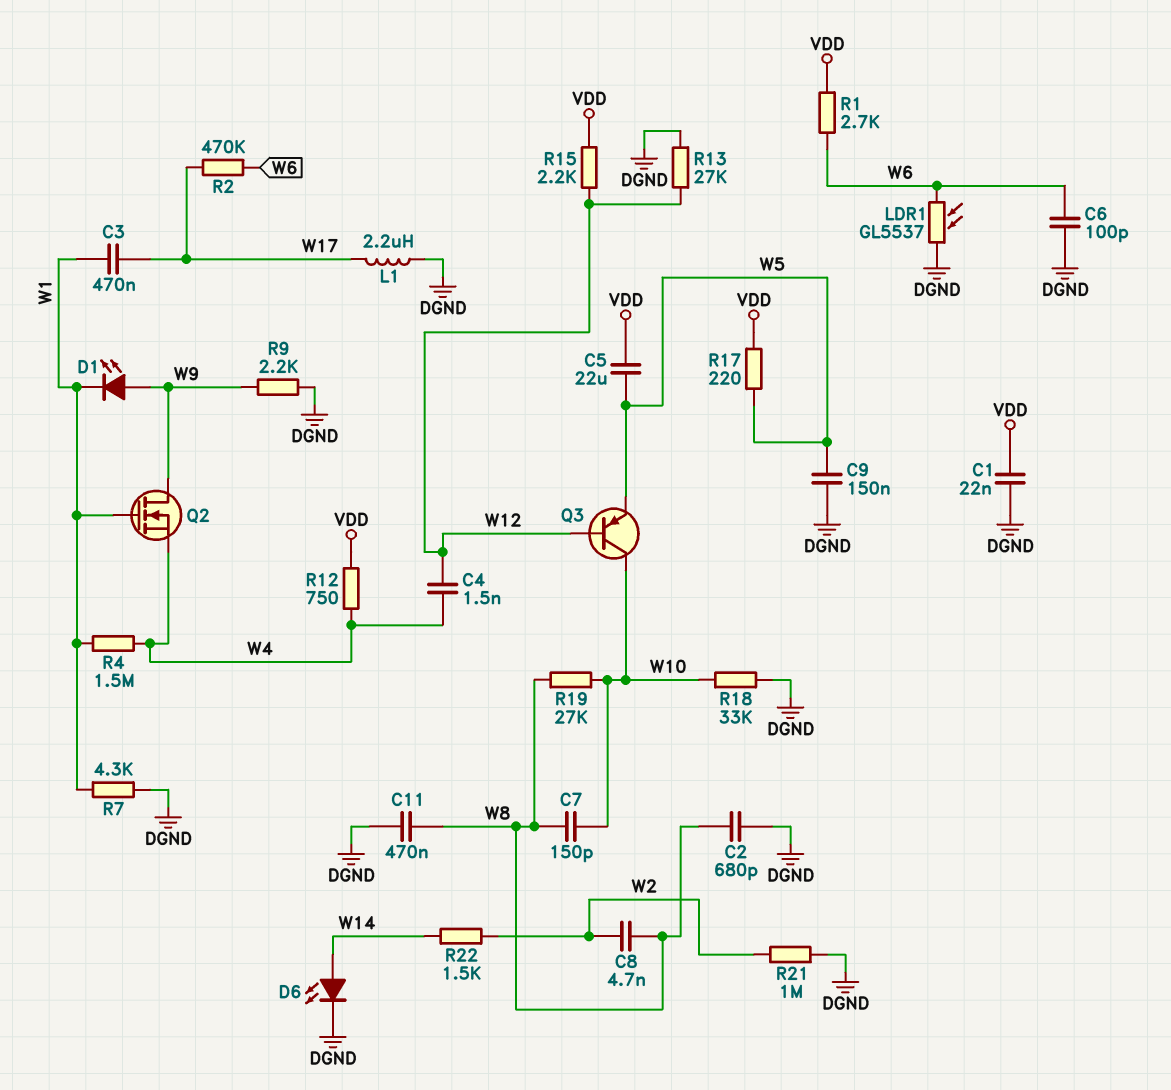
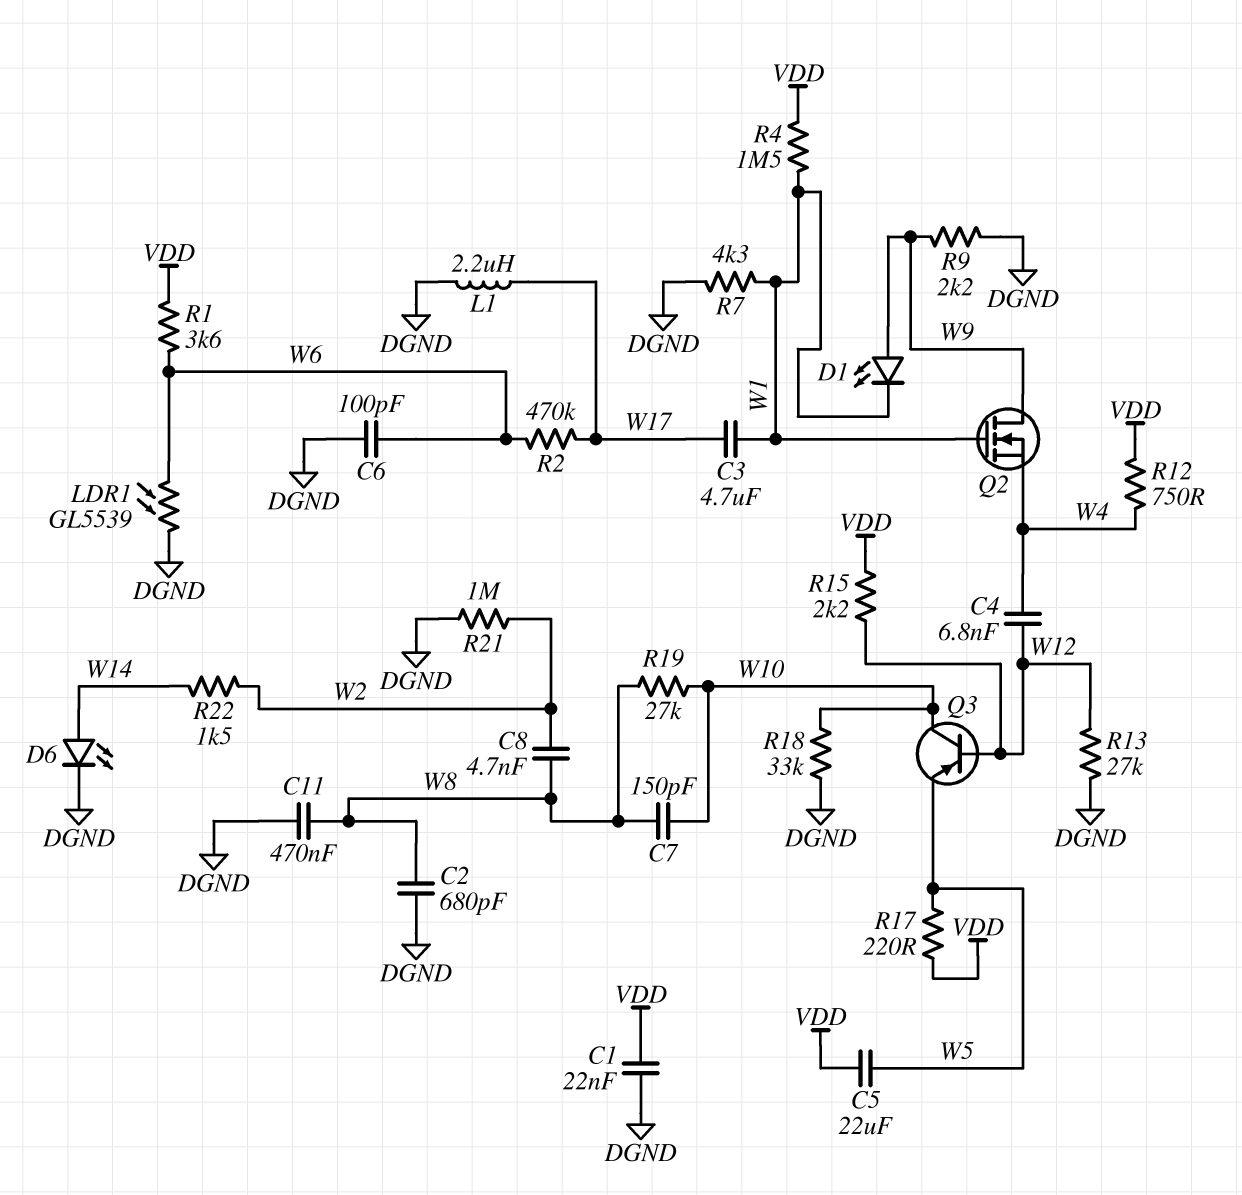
C3: 470nF (W1, W17) -> 4.7uF (W1, W17)
C4: 1.5nF (W4, W12) -> 6.8nF (W4, W12)
C9: 150nF (DGND, W5) -> none
LDR1: GL5537 (DGND, W6) -> GL5539 (DGND, W6)
R1: 2.7k (VDD, W6) -> 3.6k (VDD, W6)
R4: 1.5M (W1, W4) -> 1.5M (VDD, W1)

